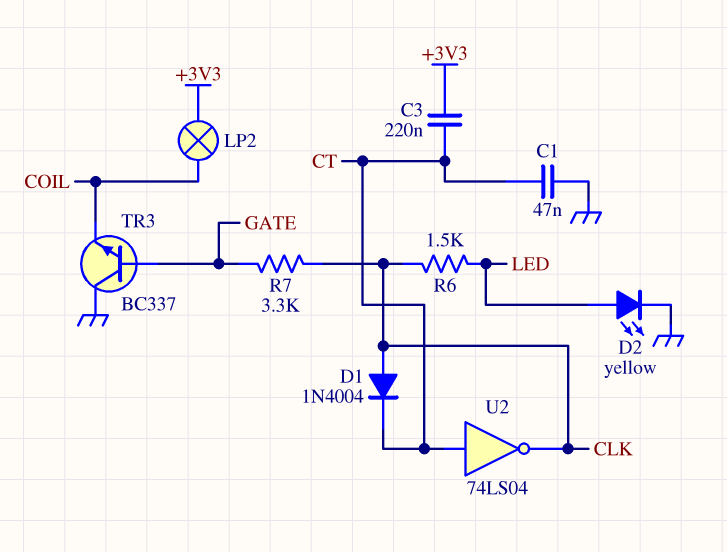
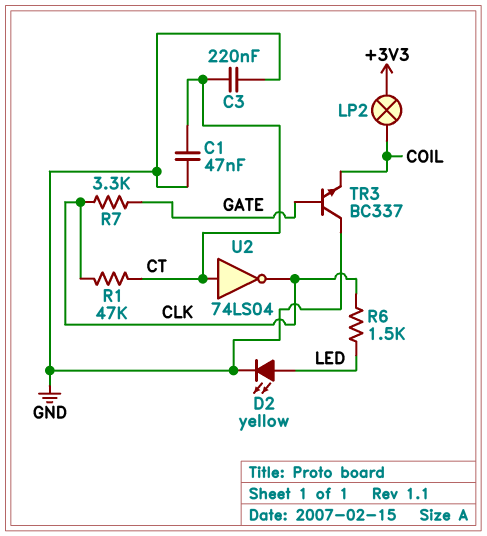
C3: 220nF (+3V3, CT) -> 220nF (CT, GND)
D1: diode 1N4004 (A CLK, K CT) -> none
R1: none -> 47k (CLK, CT)

